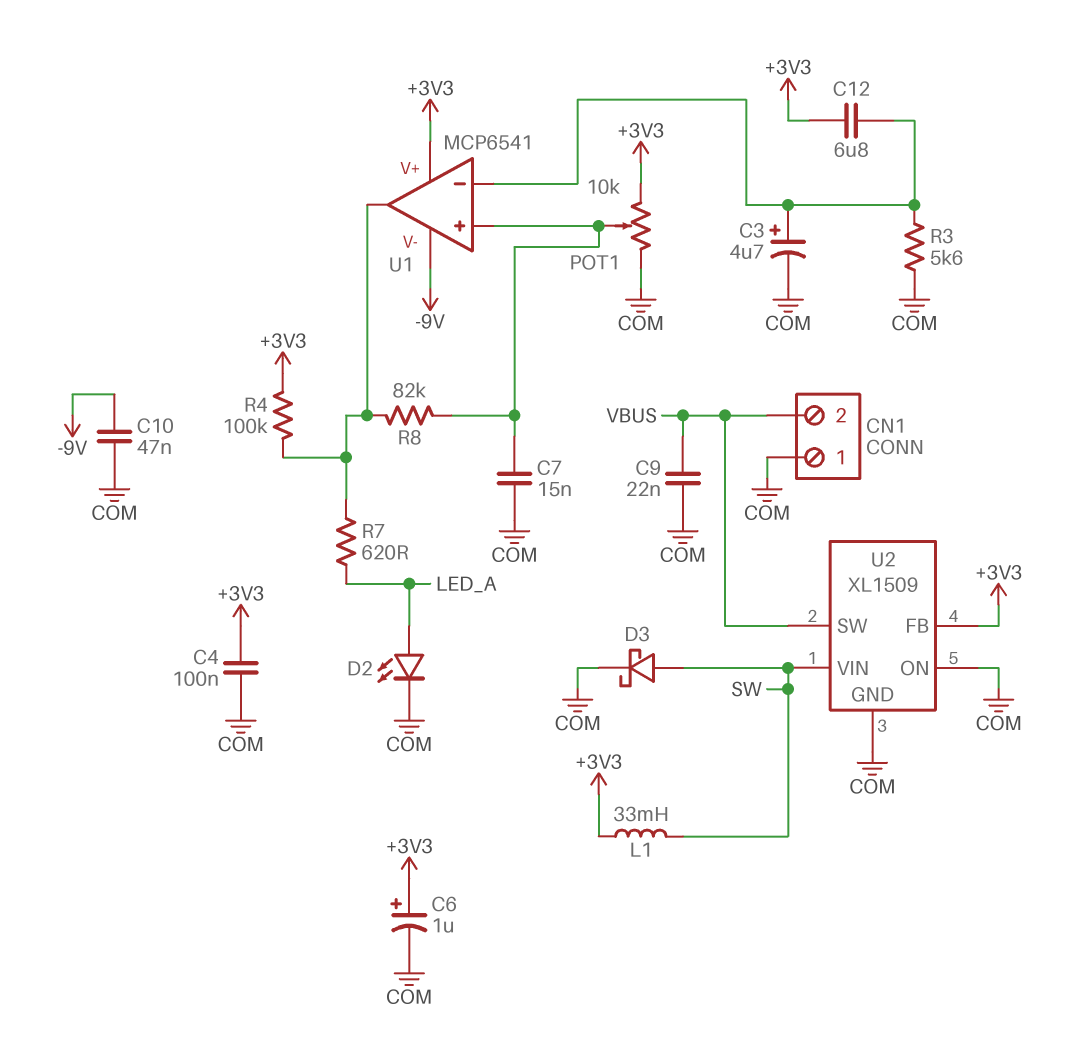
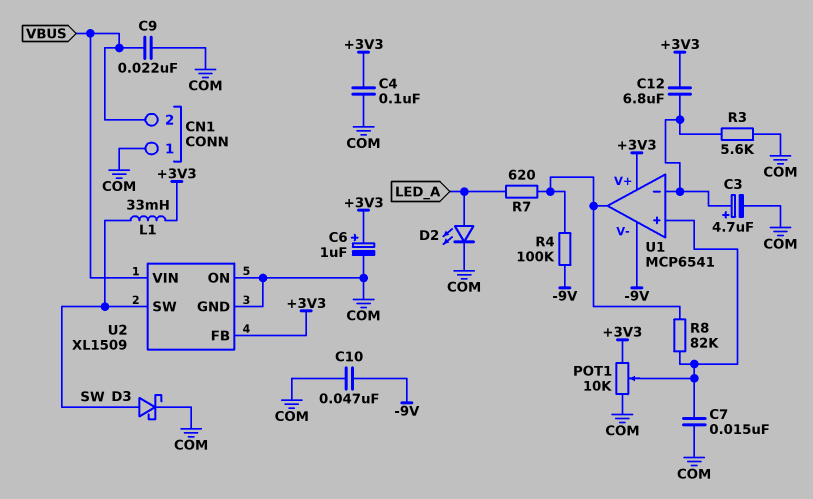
R4: 100k (+3V3, U1/out) -> 100k (-9V, U1/out)
U2 pin SW: VBUS -> SW
U2 pin VIN: SW -> VBUS

